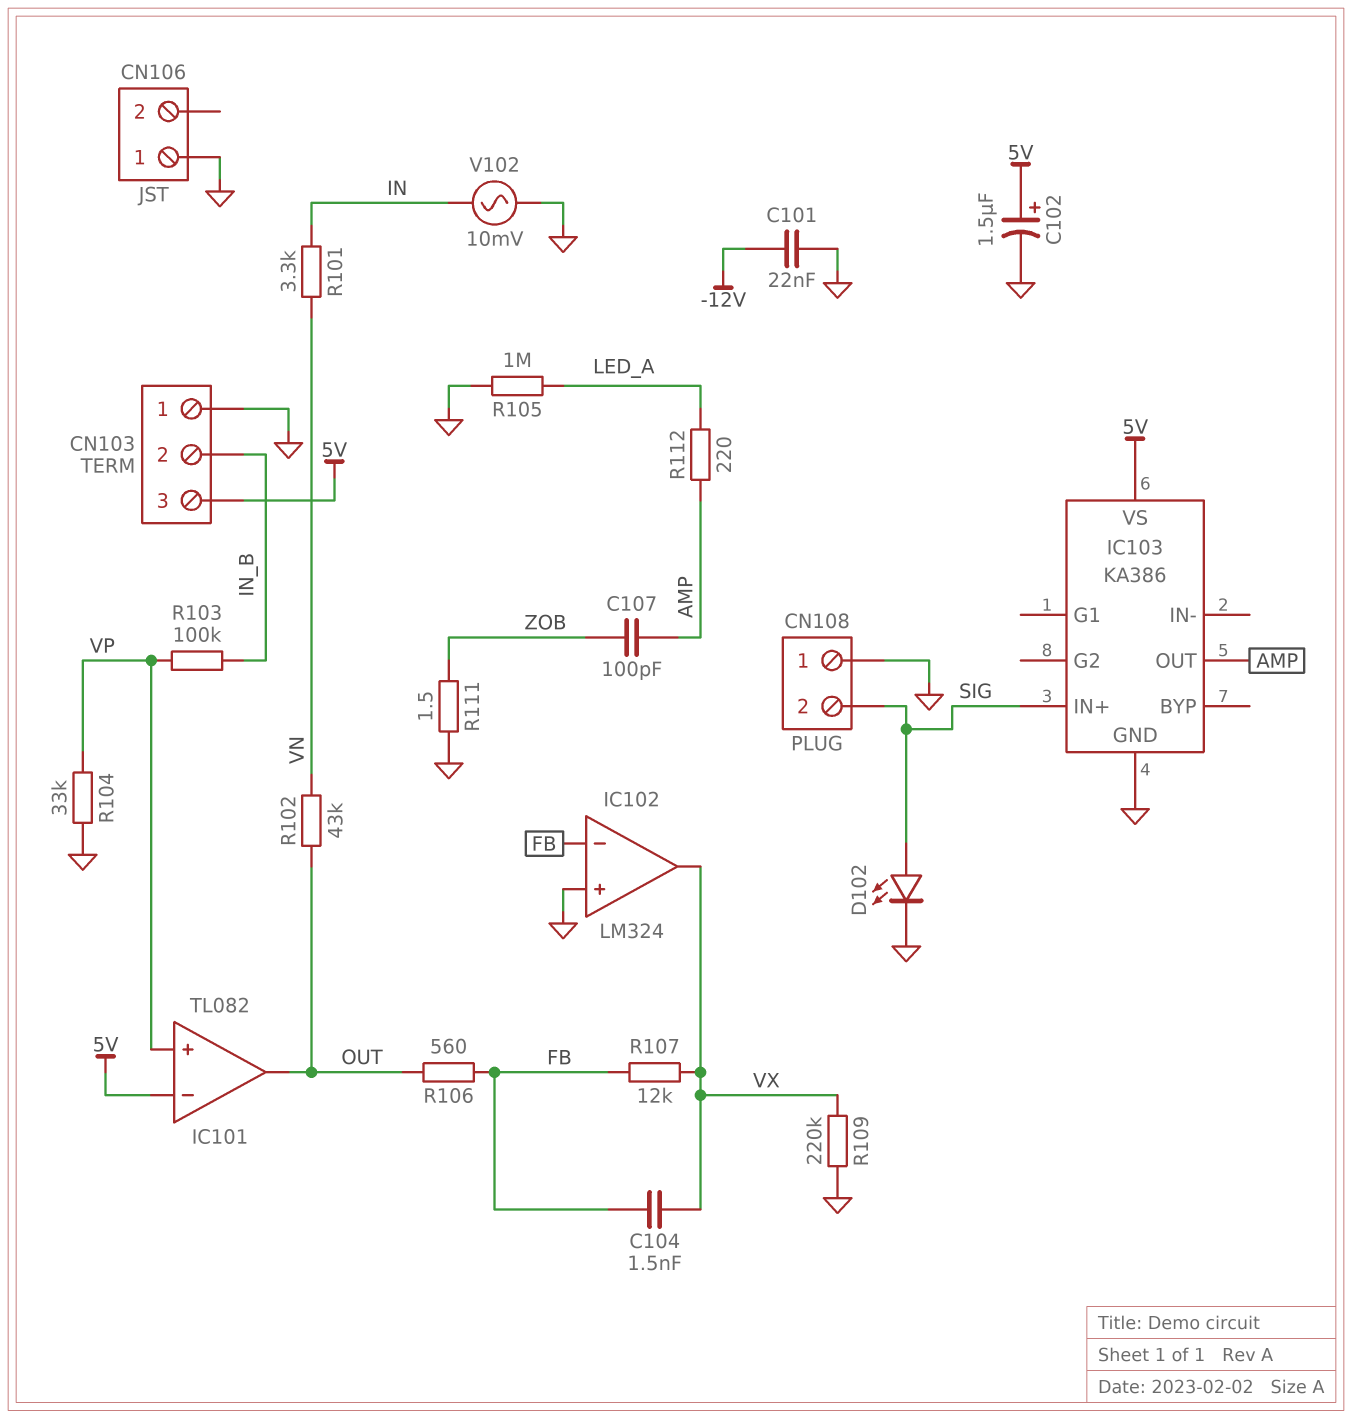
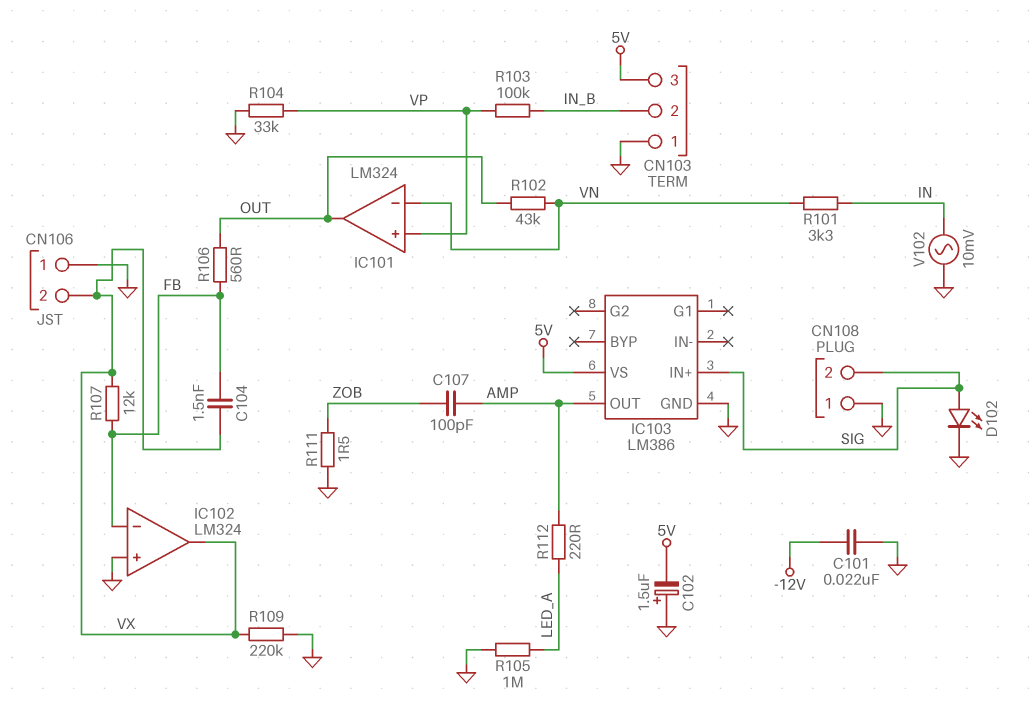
C102: 1.5uF (plus 5V, minus GND) -> 1.5uF (plus GND, minus 5V)
CN106 pin 2: none -> VX
IC101: TL082 -> LM324
IC101 pin in-: 5V -> VN
IC103: KA386 -> LM386

